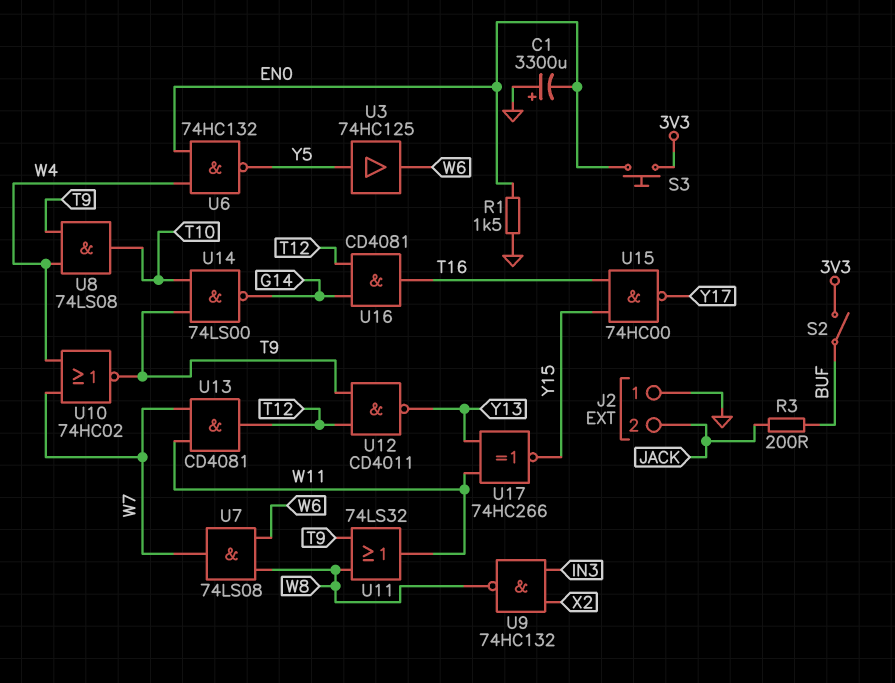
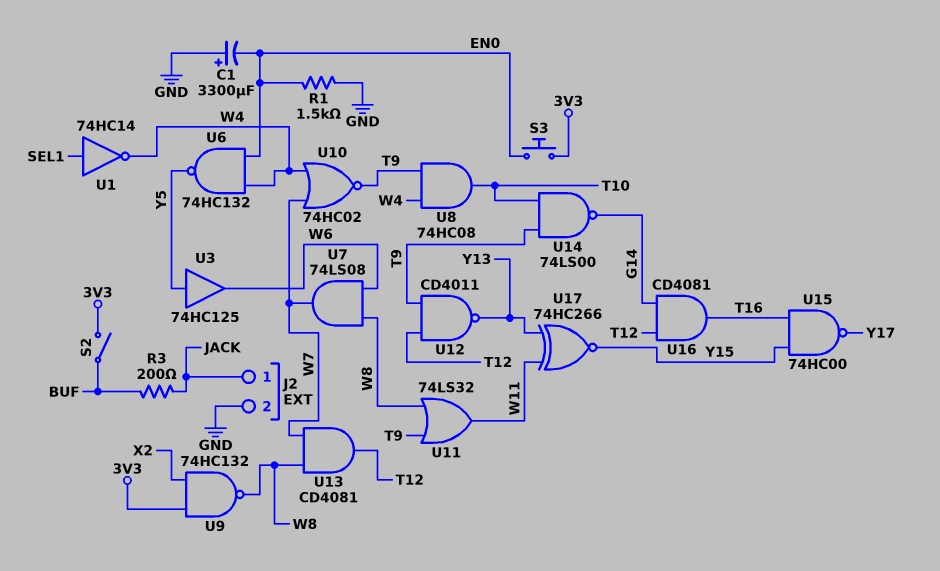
J2 pin 1: GND -> JACK
J2 pin 2: JACK -> GND
U1: none -> NOT 74HC14 (in SEL1, out W4)
U8: AND 74LS08 (in T9, in W4, out T10) -> AND 74HC08 (in T9, in W4, out T10)
U9: NAND 74HC132 (in IN3, in X2, out W8) -> NAND 74HC132 (in 3V3, in X2, out W8)
U13: AND CD4081 (in W7, in W11, out T12) -> AND CD4081 (in W7, in W8, out T12)

